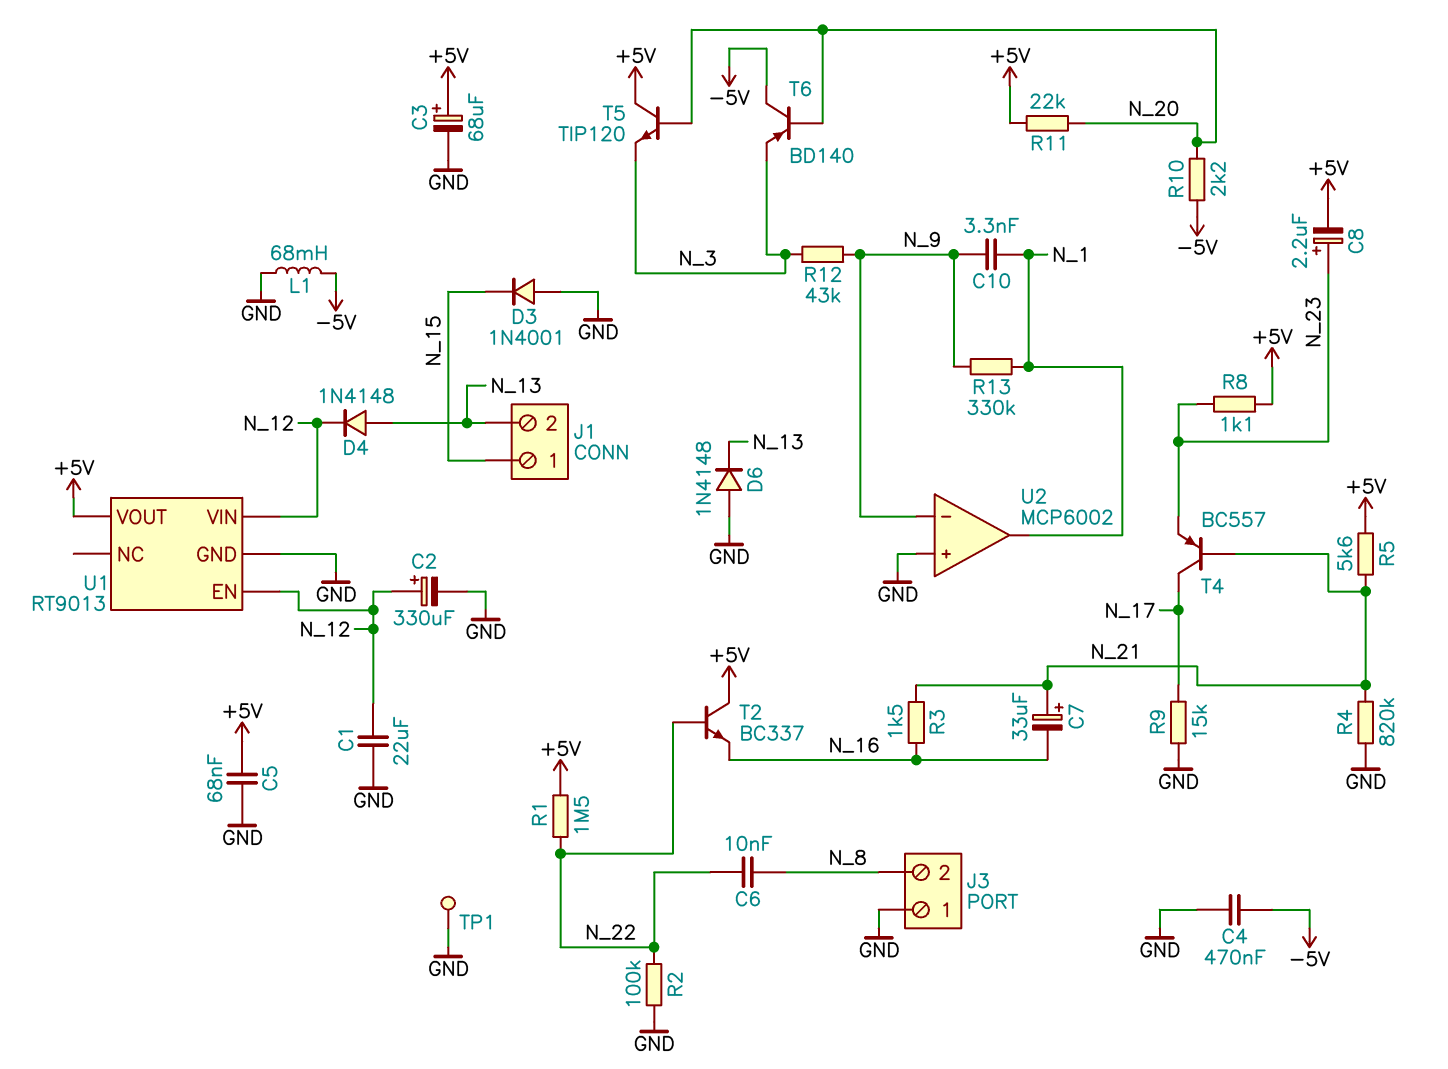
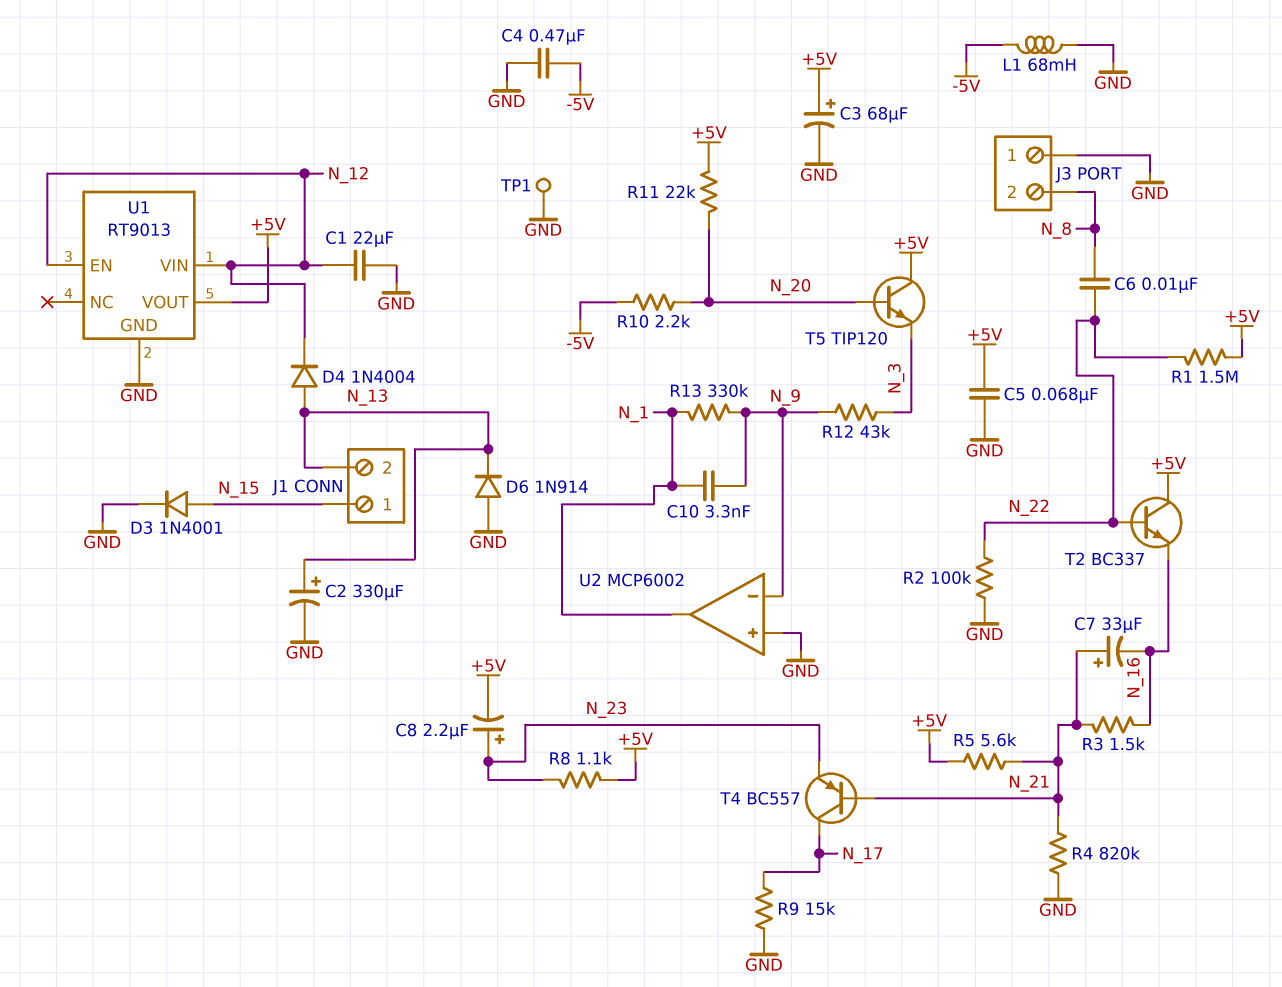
C2: 330uF (plus N_12, minus GND) -> 330uF (plus N_13, minus GND)
D3: diode 1N4001 (A GND, K N_15) -> diode 1N4001 (A N_15, K GND)
D4: diode 1N4148 (A N_13, K N_12) -> diode 1N4004 (A N_13, K N_12)
D6: diode 1N4148 (A GND, K N_13) -> diode 1N914 (A GND, K N_13)
T6: PNP BD140 (B N_20, C -5V, E N_3) -> none

